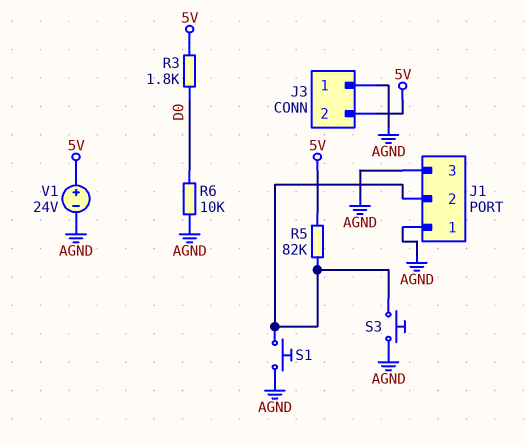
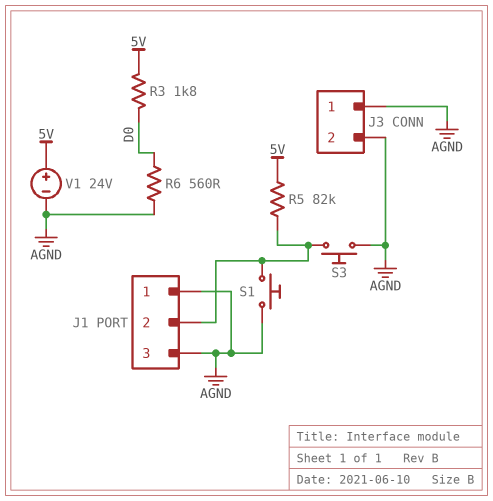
J3 pin 2: 5V -> AGND
R6: 10k (AGND, D0) -> 560 (AGND, D0)

